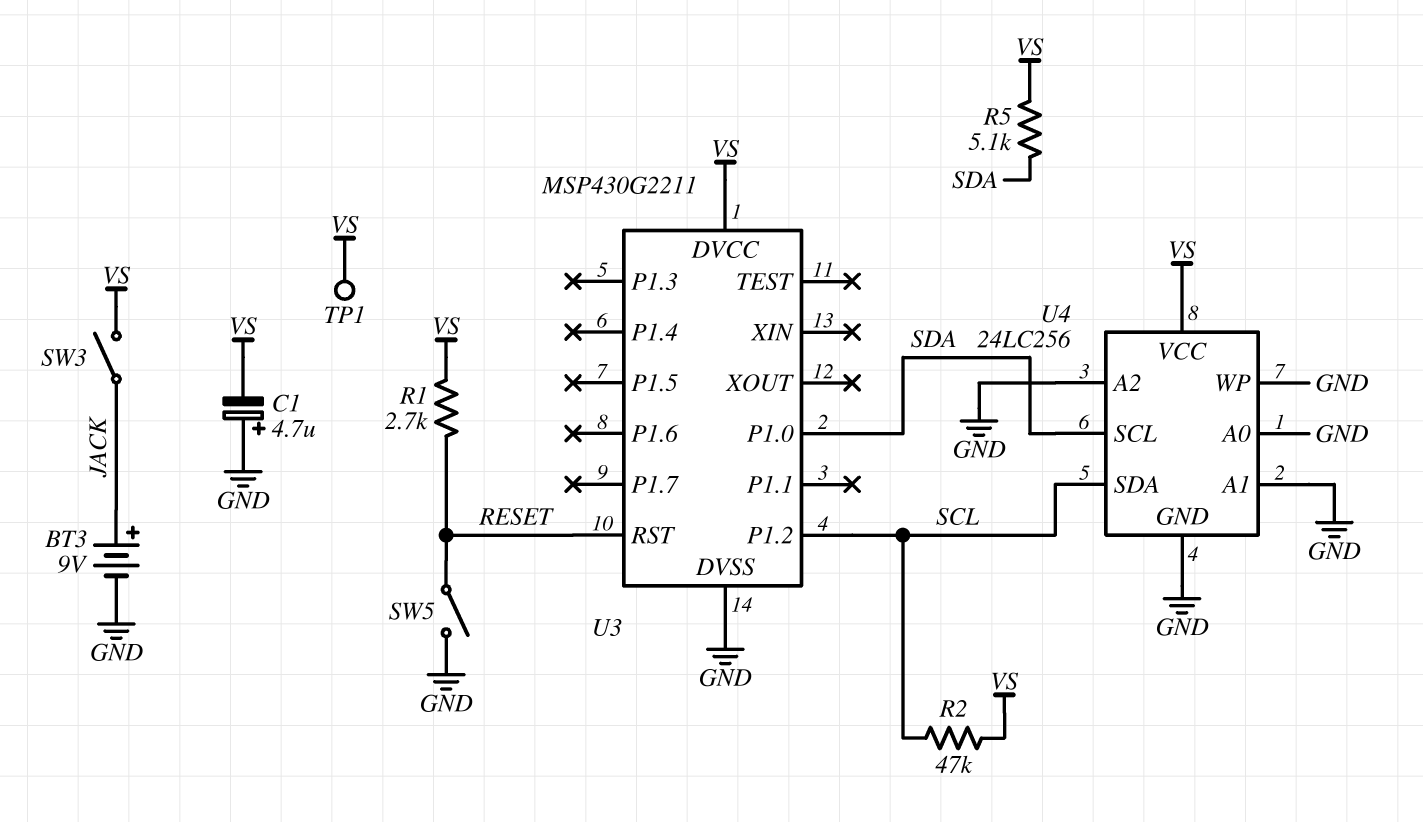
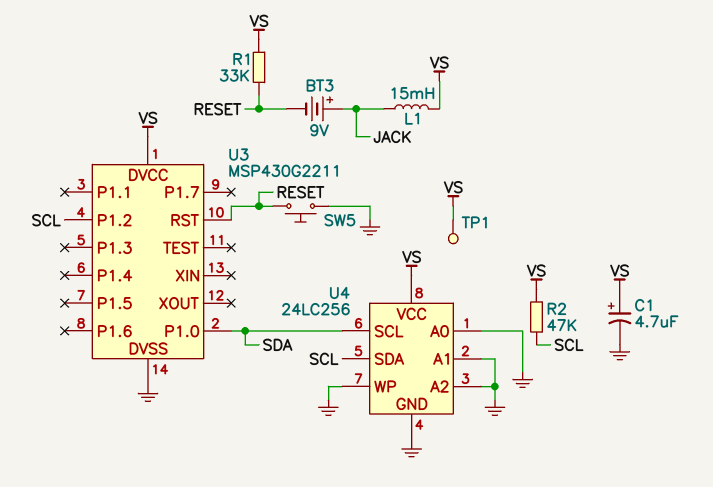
BT3: 9V (plus JACK, minus GND) -> 9V (plus JACK, minus RESET)
C1: 4.7uF (plus GND, minus VS) -> 4.7uF (plus VS, minus GND)
L1: none -> 15mH (JACK, VS)
R1: 2.7k (RESET, VS) -> 33k (RESET, VS)
R5: 5.1k (SDA, VS) -> none
SW3: switch (JACK, VS) -> none
SW5: switch (GND, RESET) -> button (GND, RESET)

